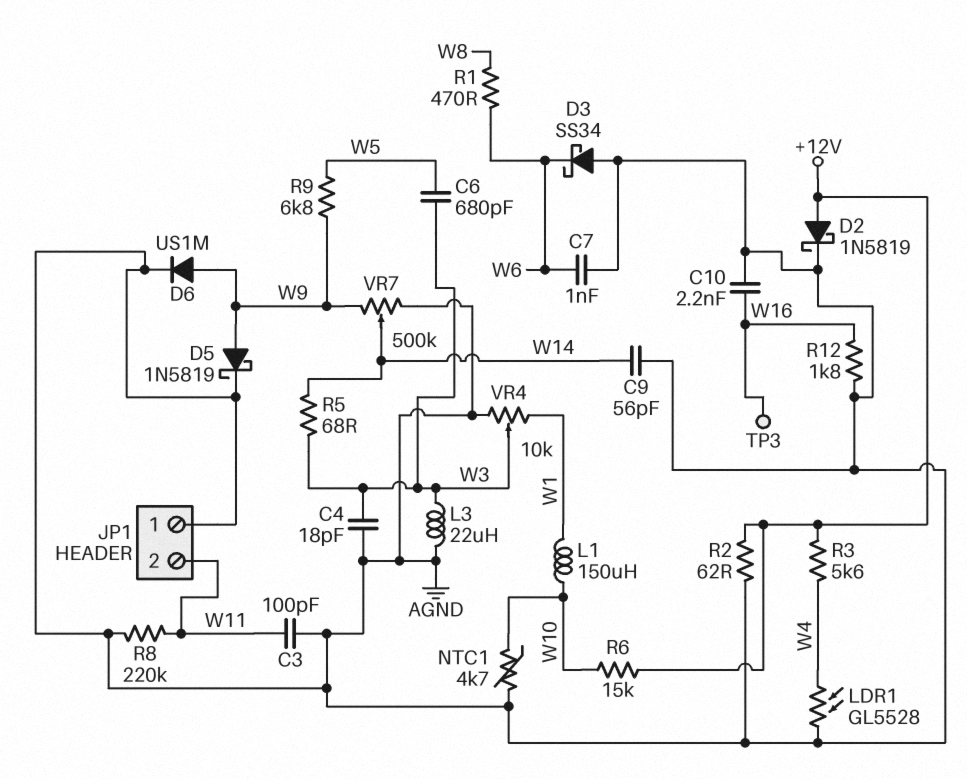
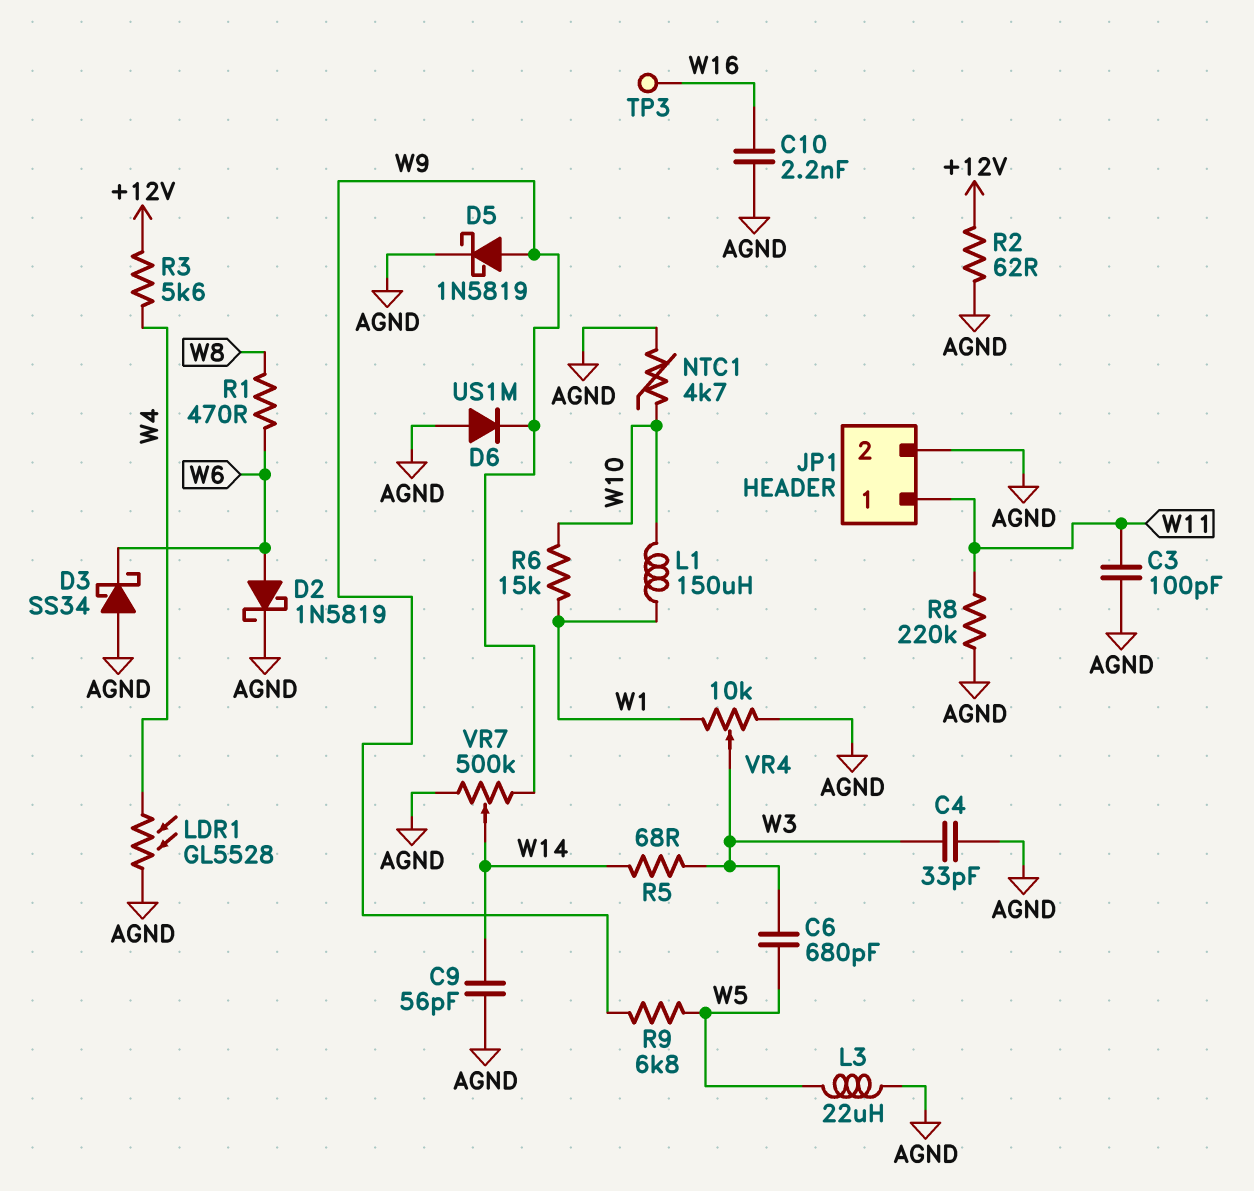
C4: 18pF (AGND, W3) -> 33pF (AGND, W3)
C7: 1nF (AGND, W6) -> none
D2: schottky 1N5819 (A +12V, K AGND) -> schottky 1N5819 (A W6, K AGND)
D6: diode US1M (A W9, K AGND) -> diode US1M (A AGND, K W9)
JP1 pin 1: AGND -> W11
JP1 pin 2: W11 -> AGND
L3: 22uH (AGND, W3) -> 22uH (AGND, W5)
R6: 15k (+12V, W10) -> 15k (W1, W10)
R12: 1.8k (AGND, W16) -> none

